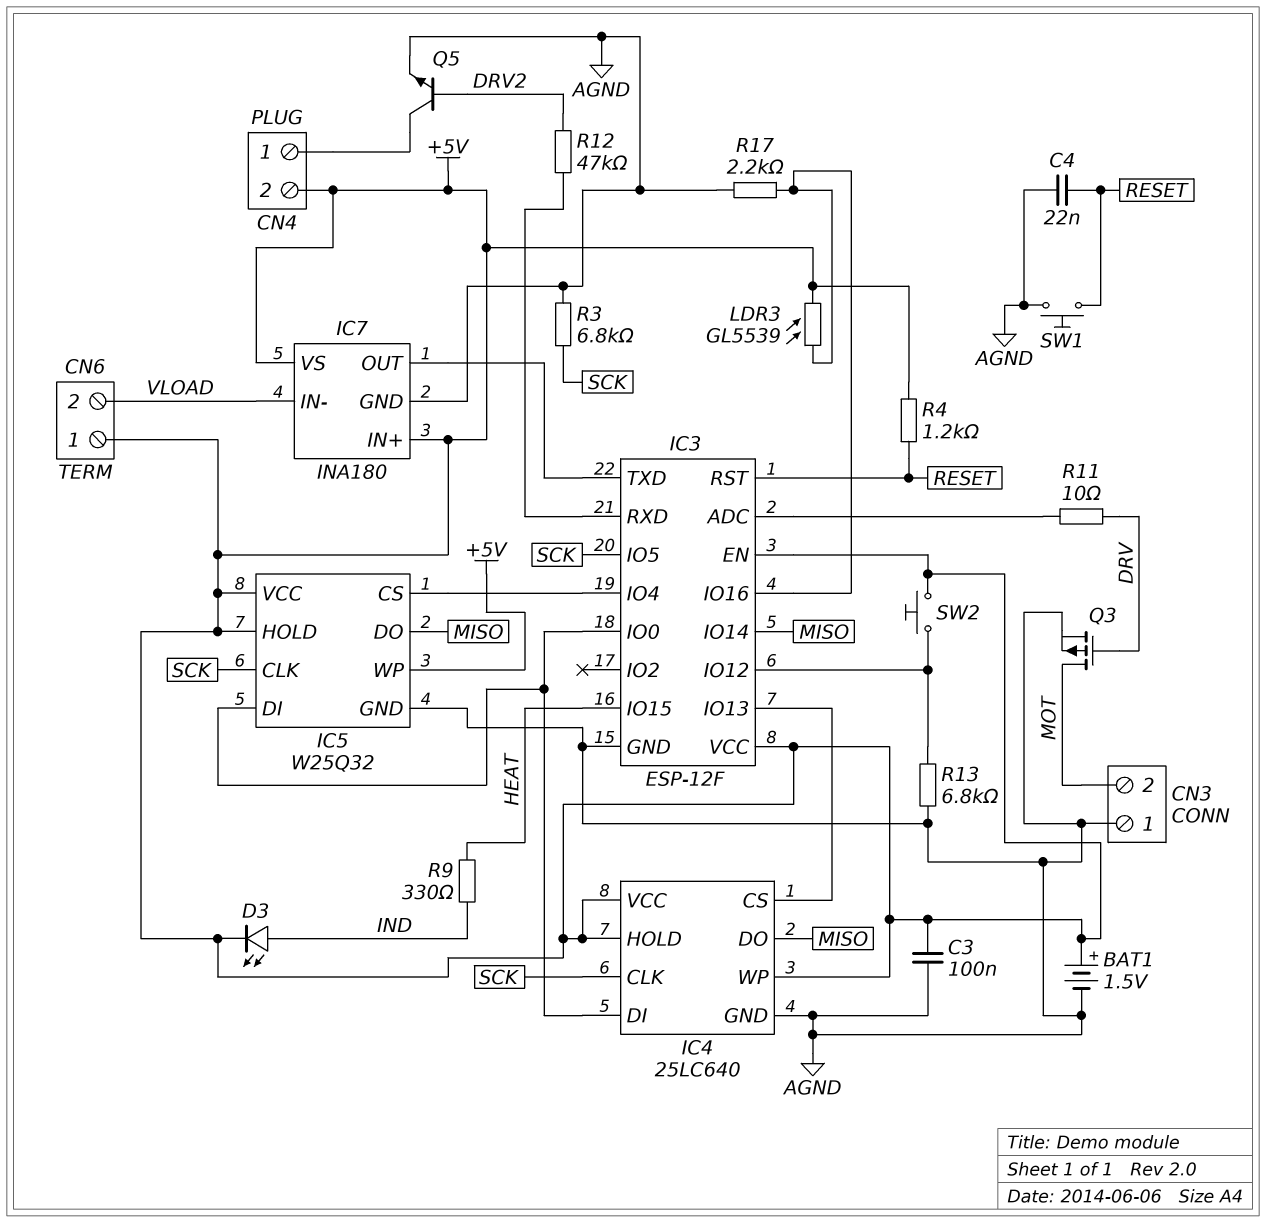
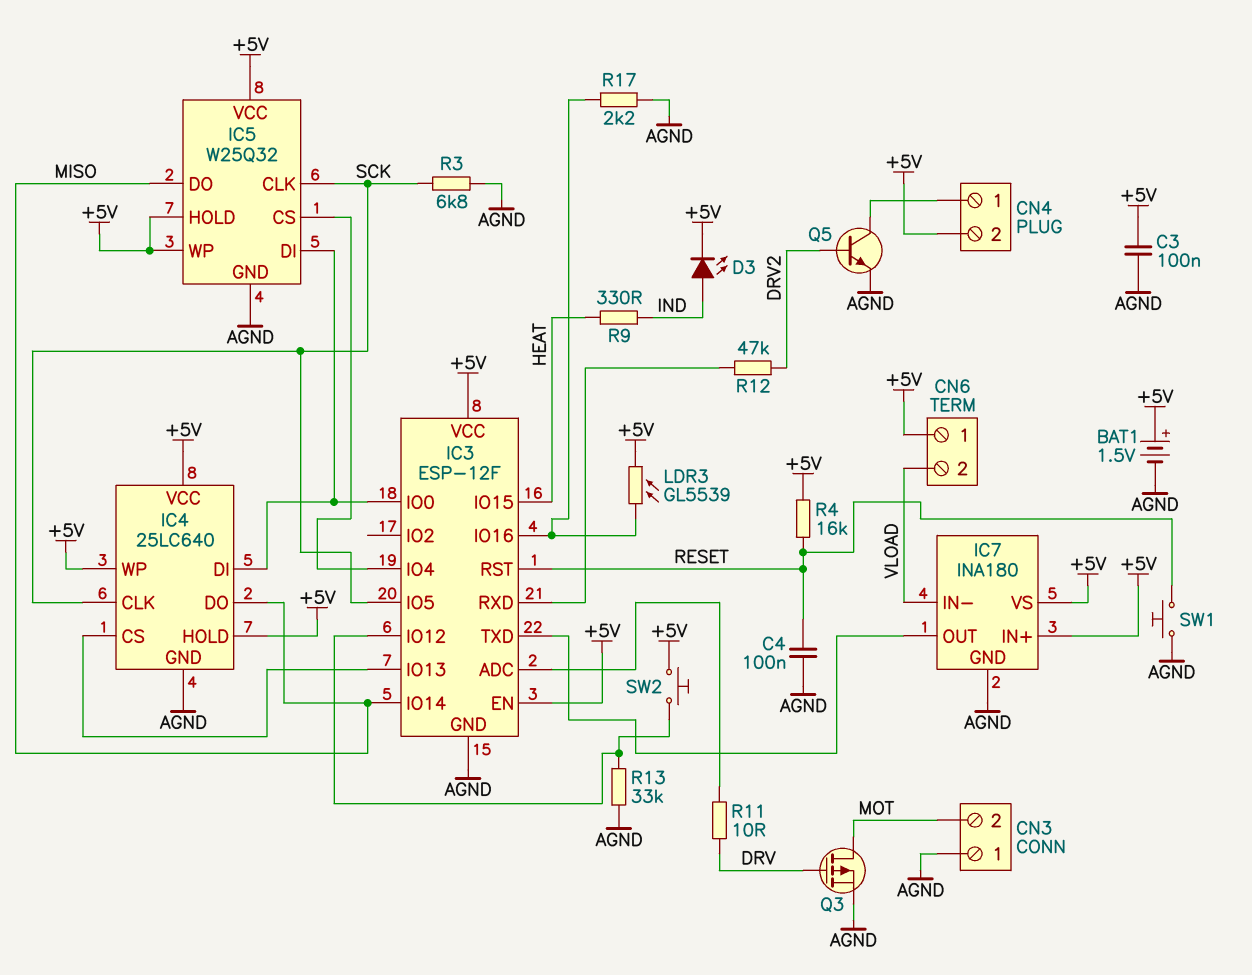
C4: 22nF (AGND, RESET) -> 100nF (AGND, RESET)
R4: 1.2k (+5V, RESET) -> 16k (+5V, RESET)
R13: 6.8k (AGND, IC3/IO12) -> 33k (AGND, IC3/IO12)

